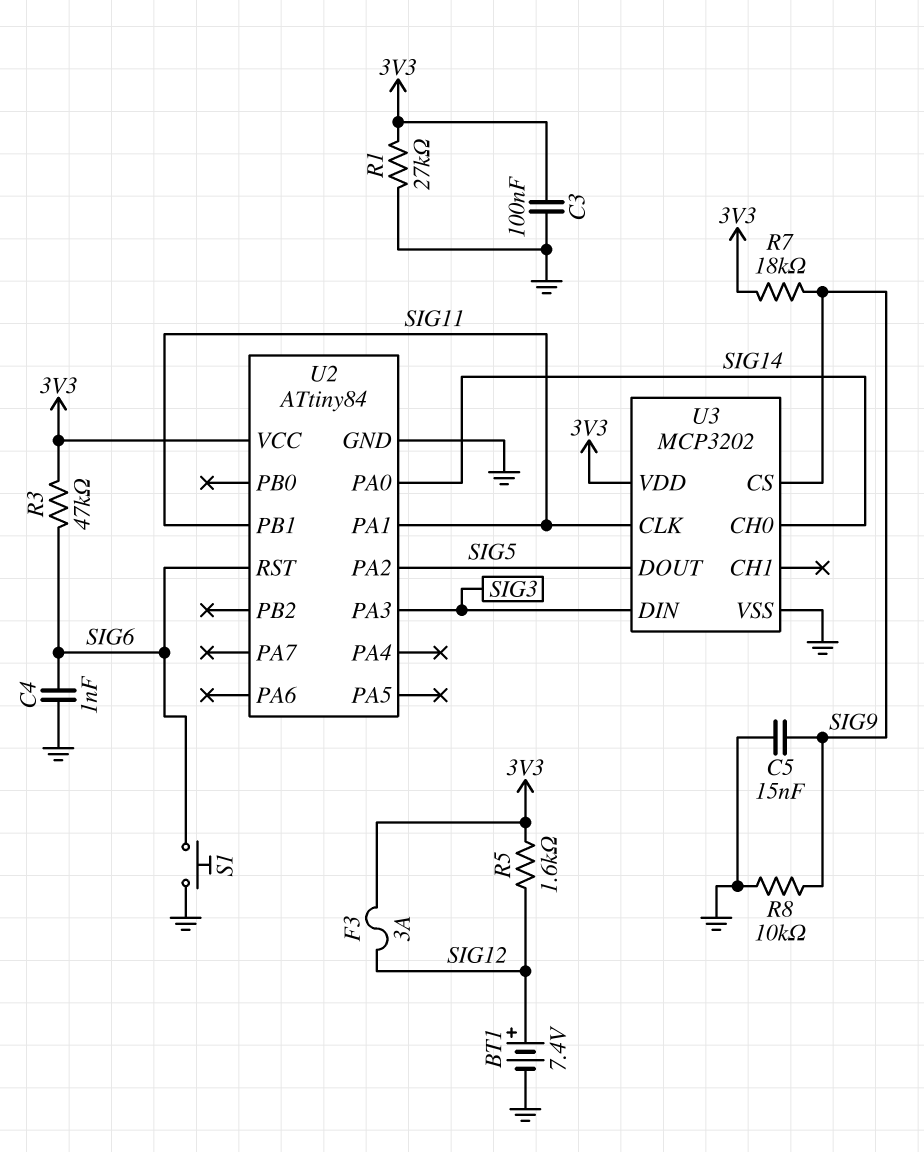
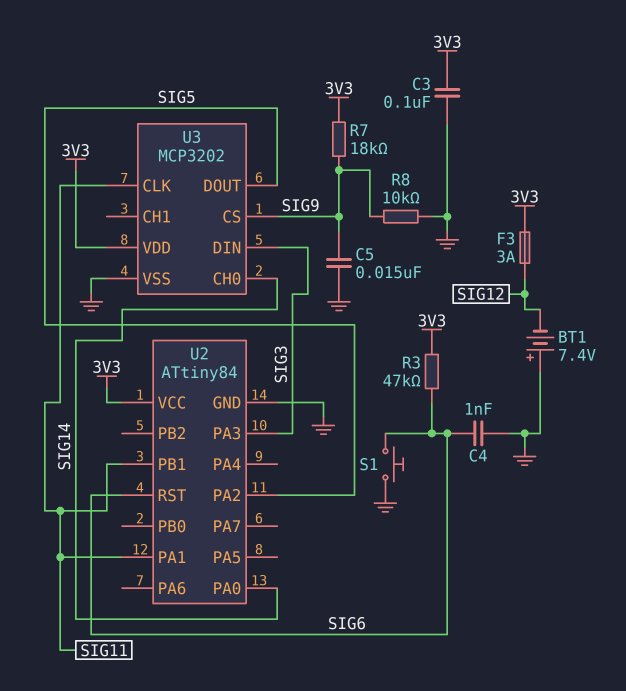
BT1: 7.4V (plus SIG12, minus GND) -> 7.4V (plus GND, minus SIG12)
R1: 27k (3V3, GND) -> none
R5: 1.6k (3V3, SIG12) -> none

